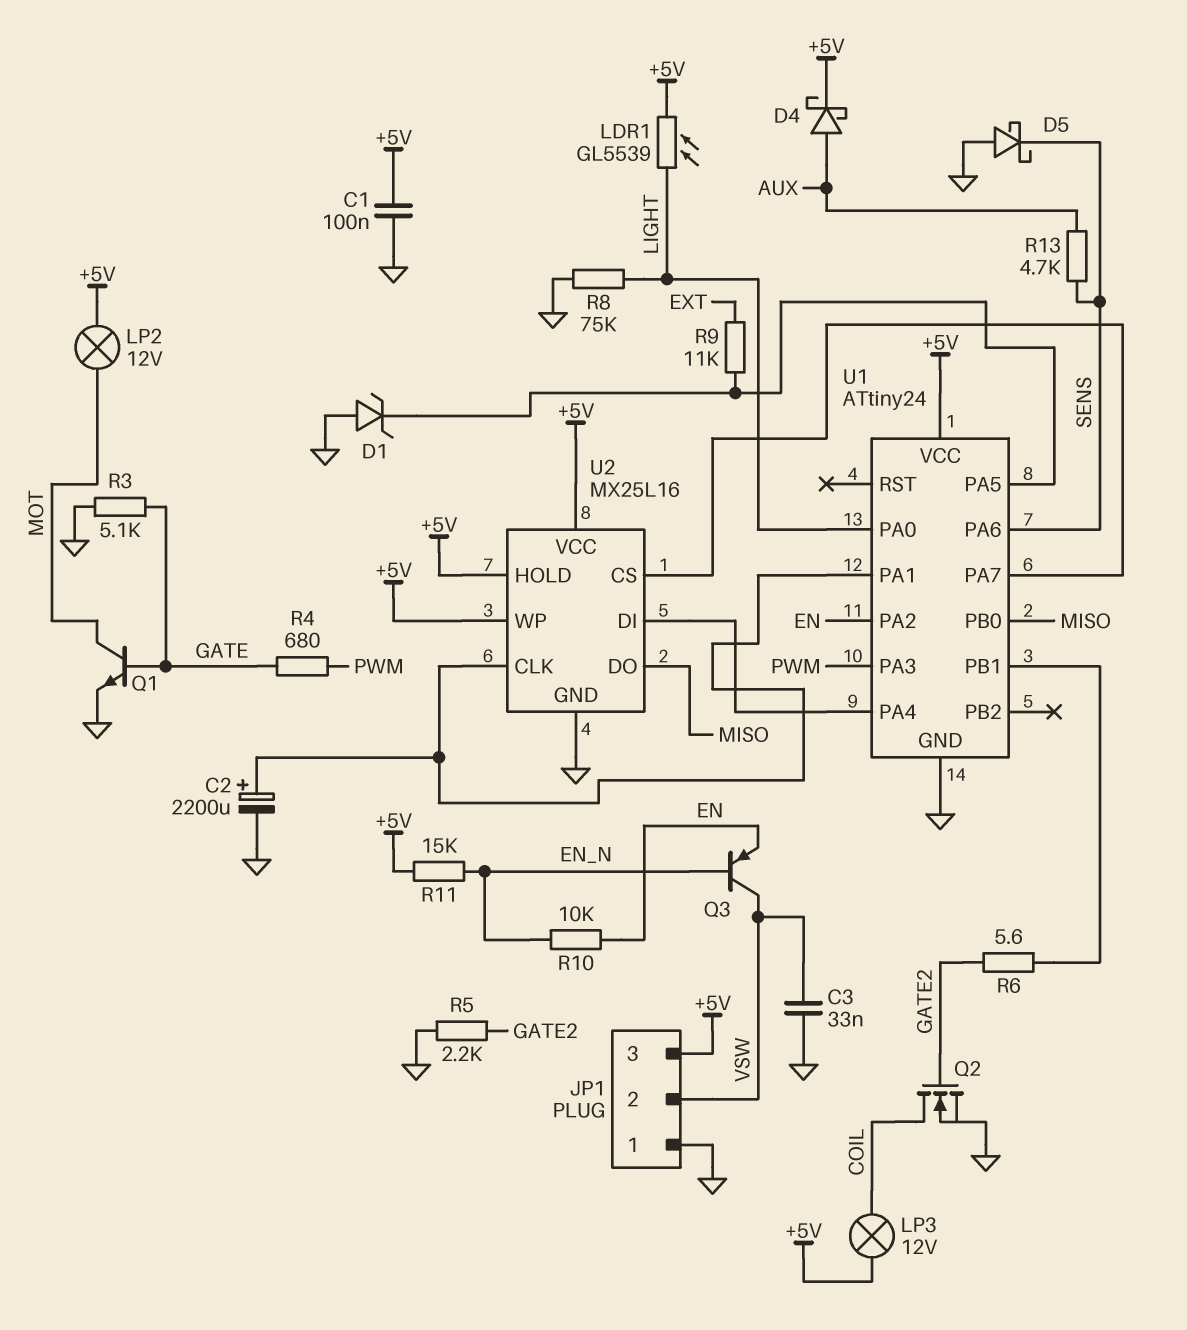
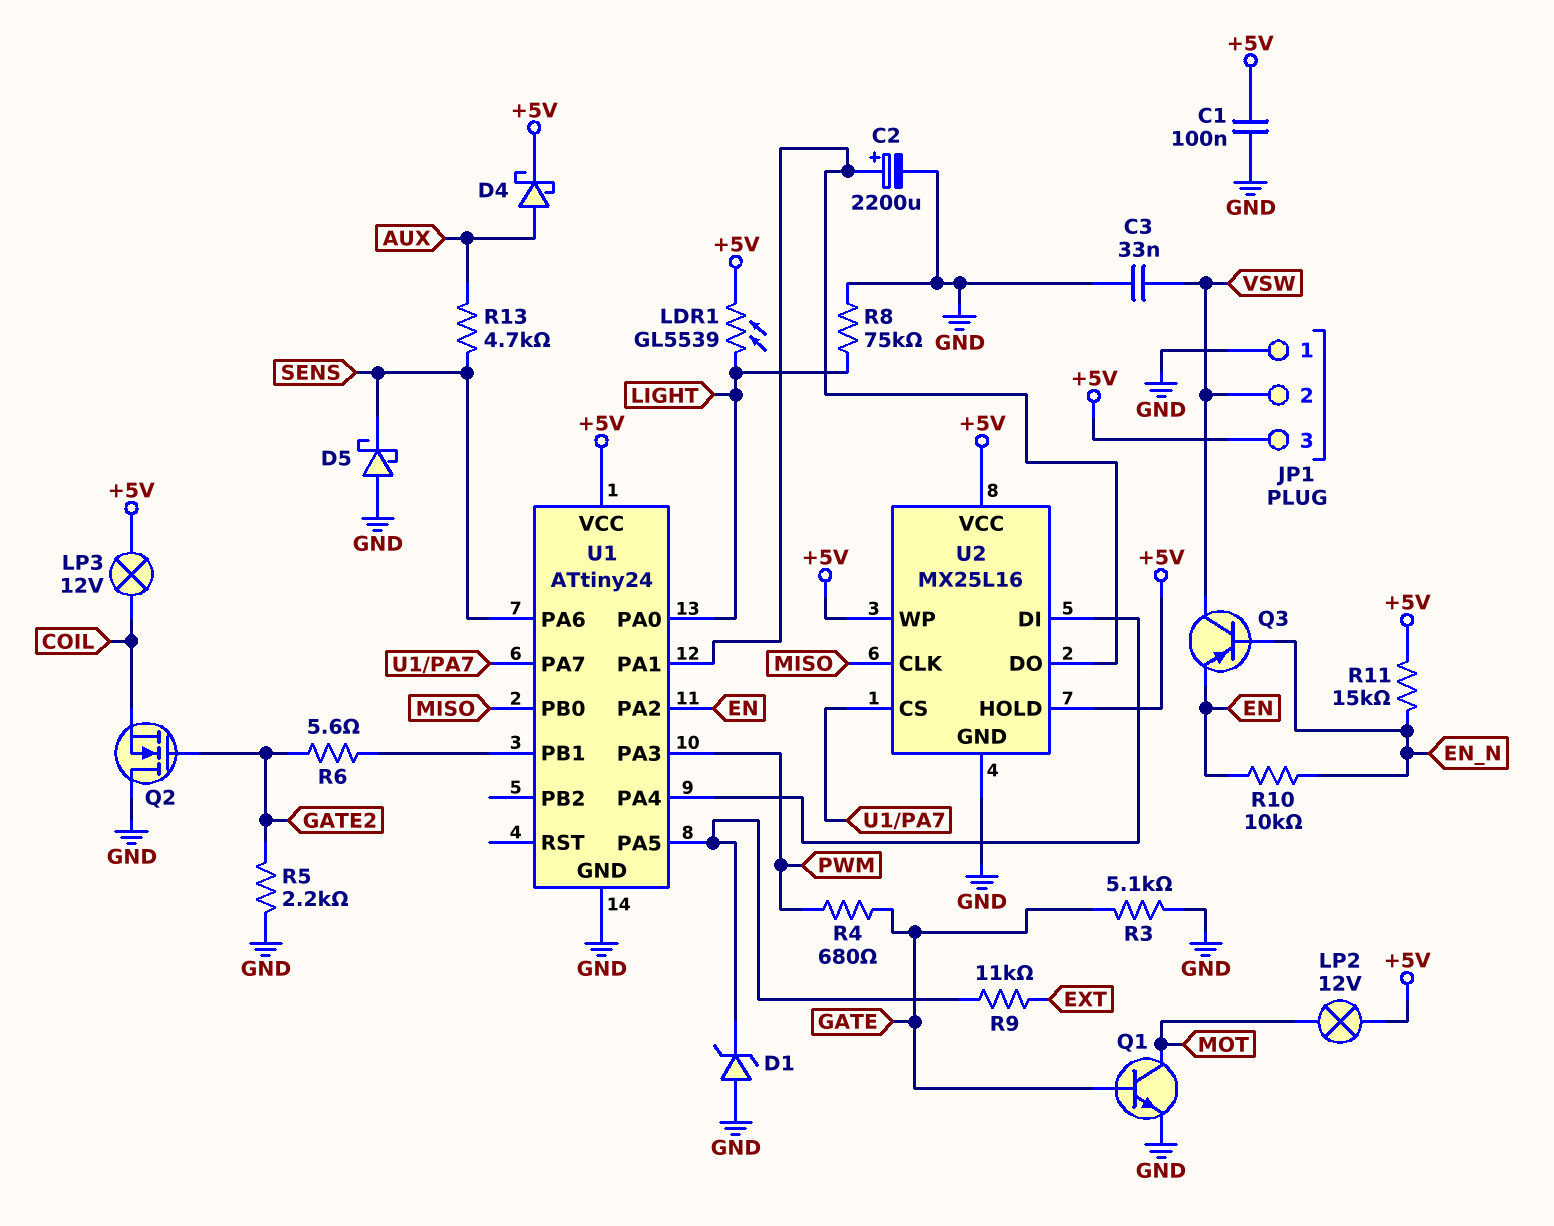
Q2: NMOS (G GATE2, D COIL, S GND) -> NMOS (G GATE2, D GND, S COIL)
U2 pin CLK: U1/PA1 -> MISO
U2 pin DO: MISO -> U1/PA1

